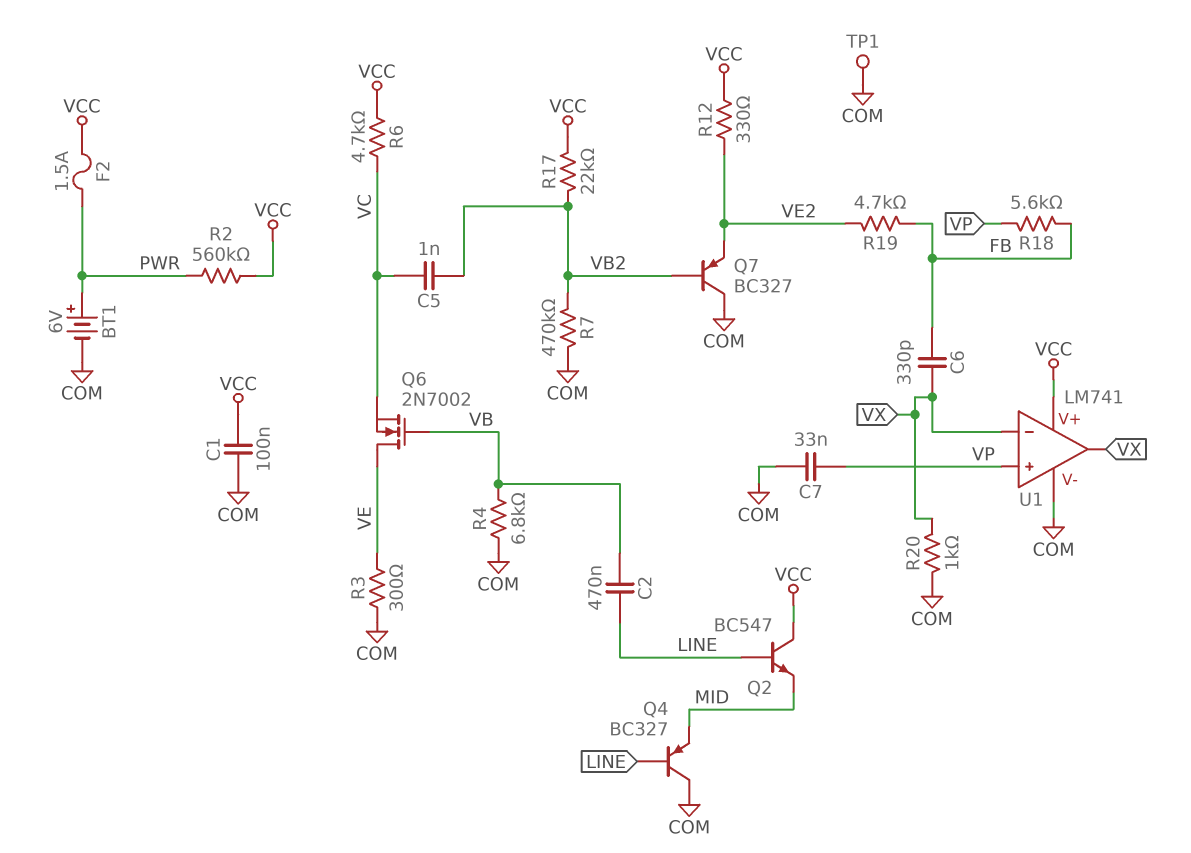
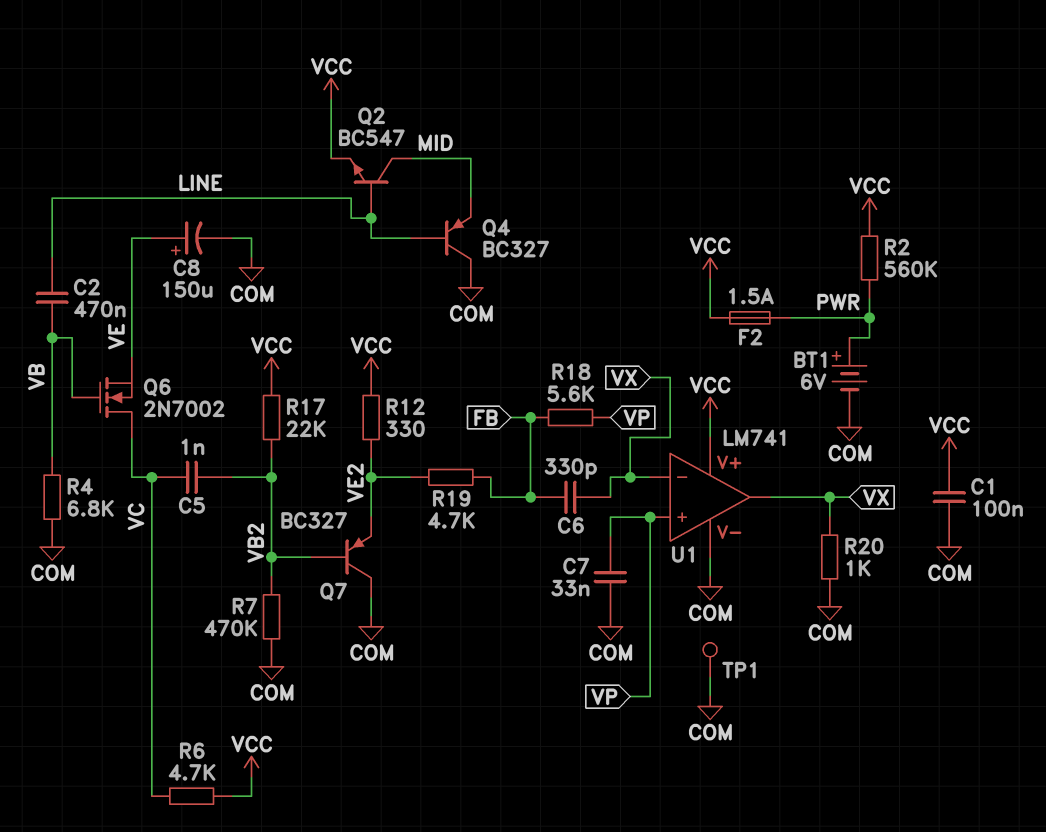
C8: none -> 150uF (plus VE, minus COM)
Q2: NPN BC547 (B LINE, C VCC, E MID) -> NPN BC547 (B LINE, C MID, E VCC)
Q6: NMOS 2N7002 (G VB, D VE, S VC) -> NMOS 2N7002 (G VB, D VC, S VE)
R3: 300 (COM, VE) -> none

